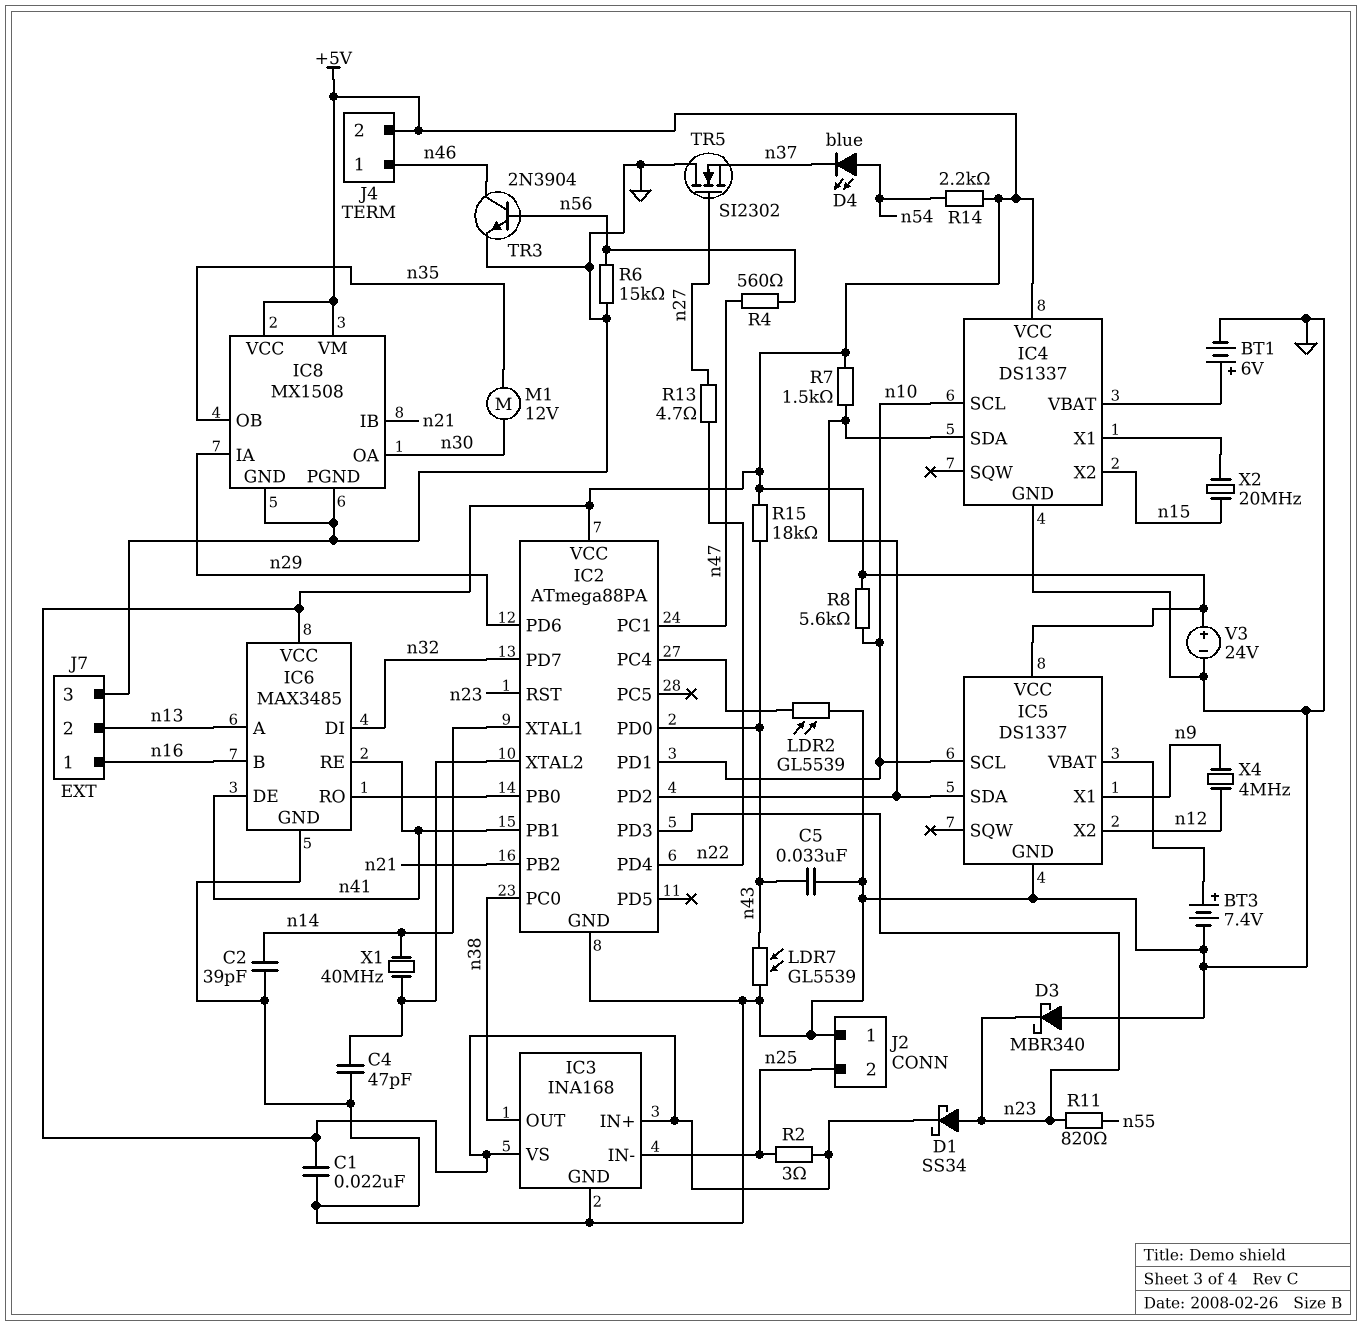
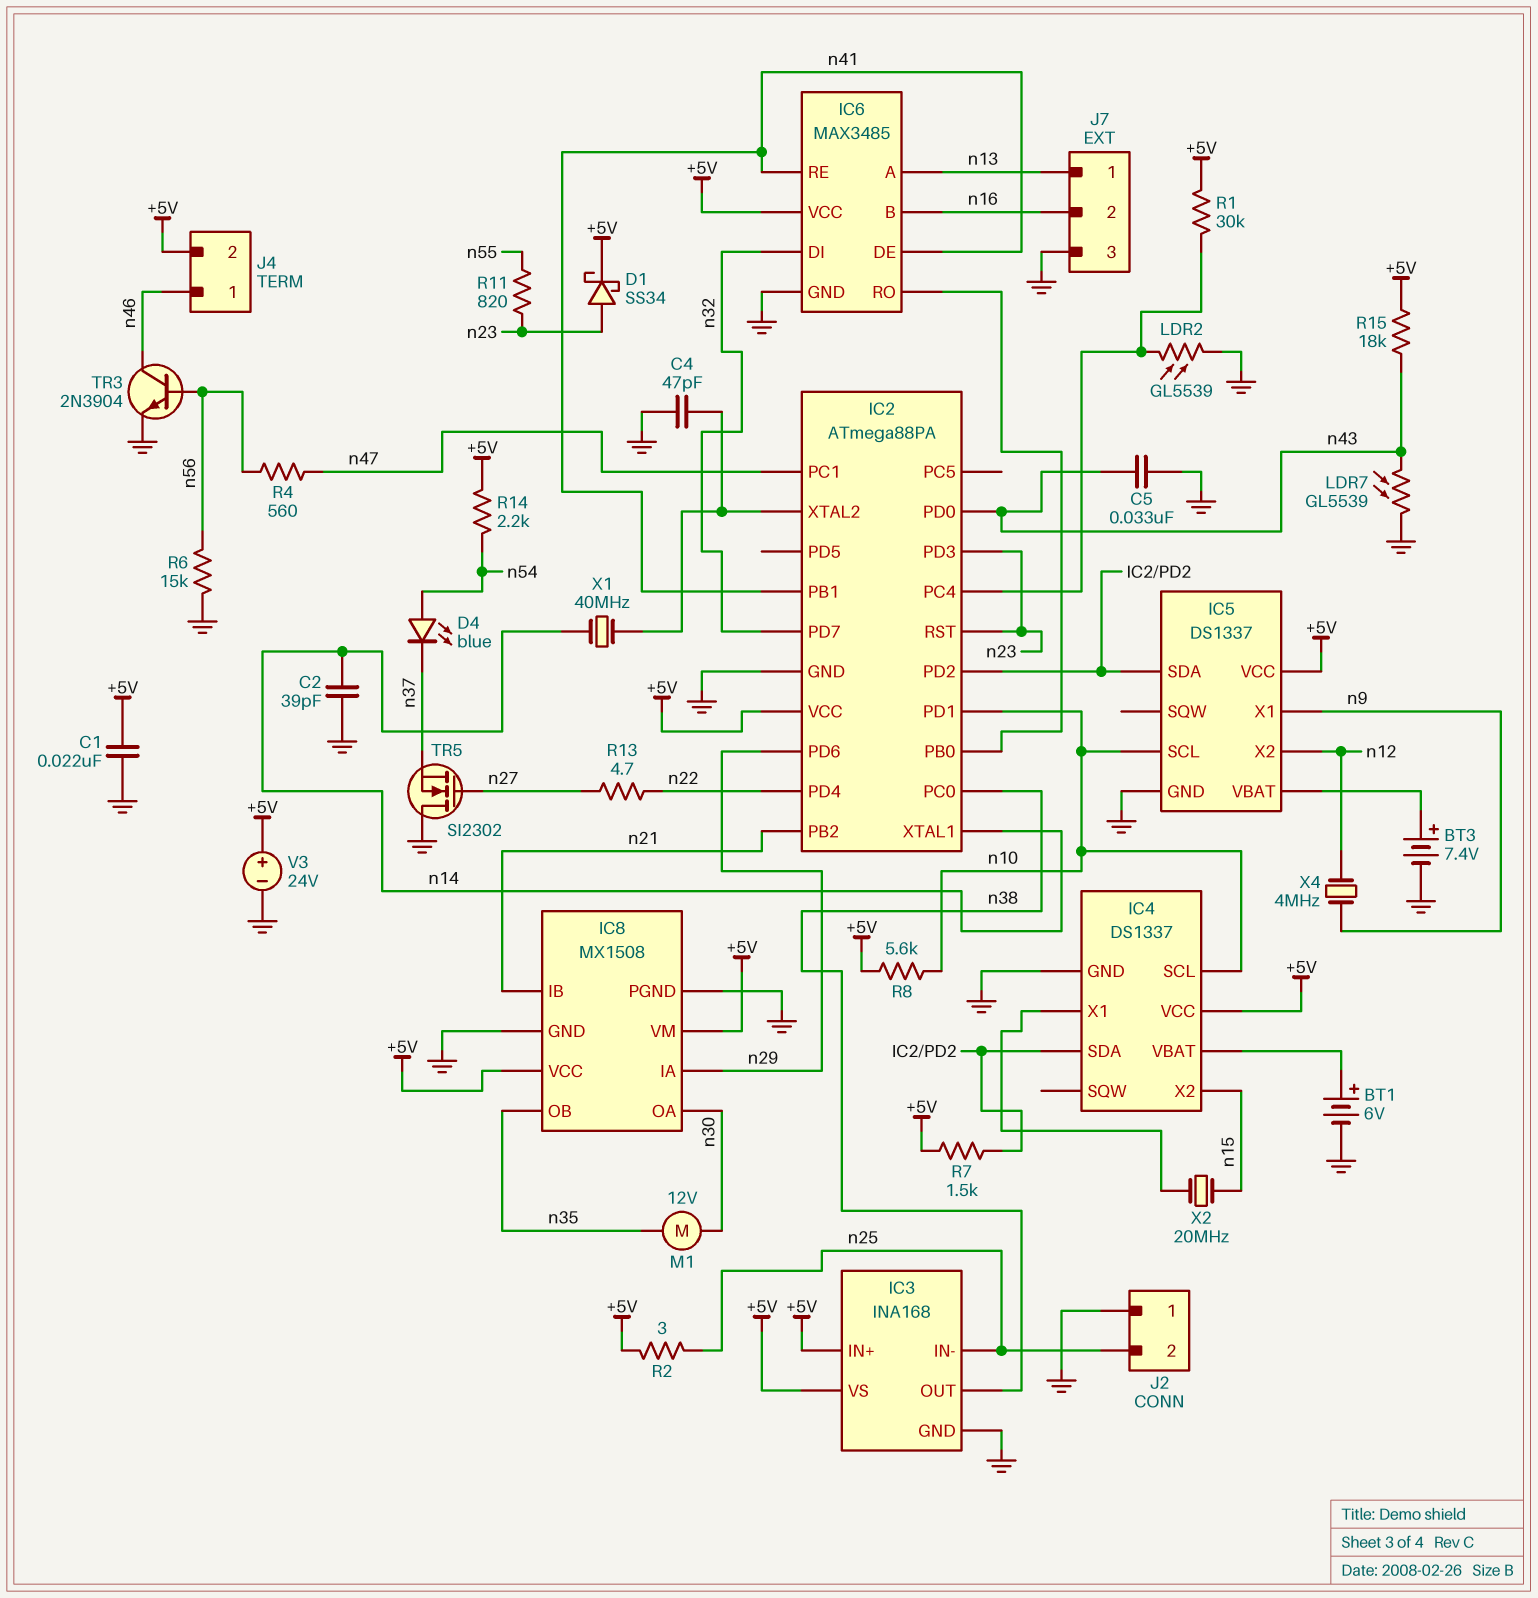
D3: schottky MBR340 (A GND, K n23) -> none
J7 pin 1: n16 -> n13
J7 pin 2: n13 -> n16
R1: none -> 30k (+5V, IC2/PC4)

